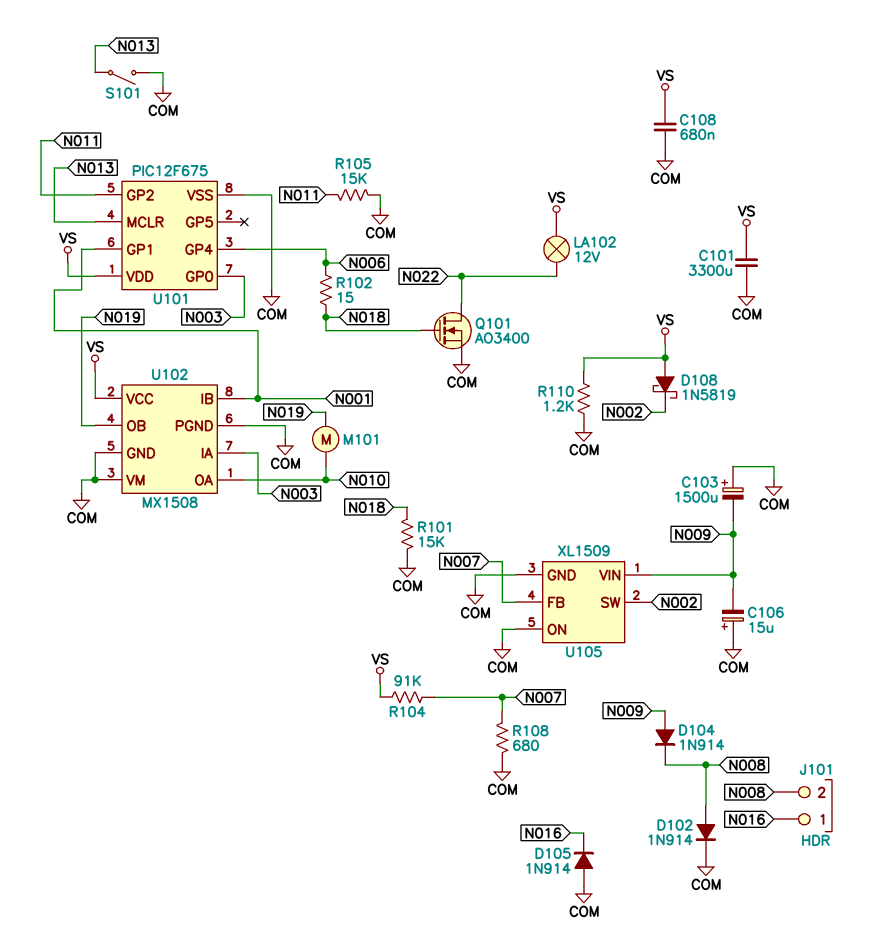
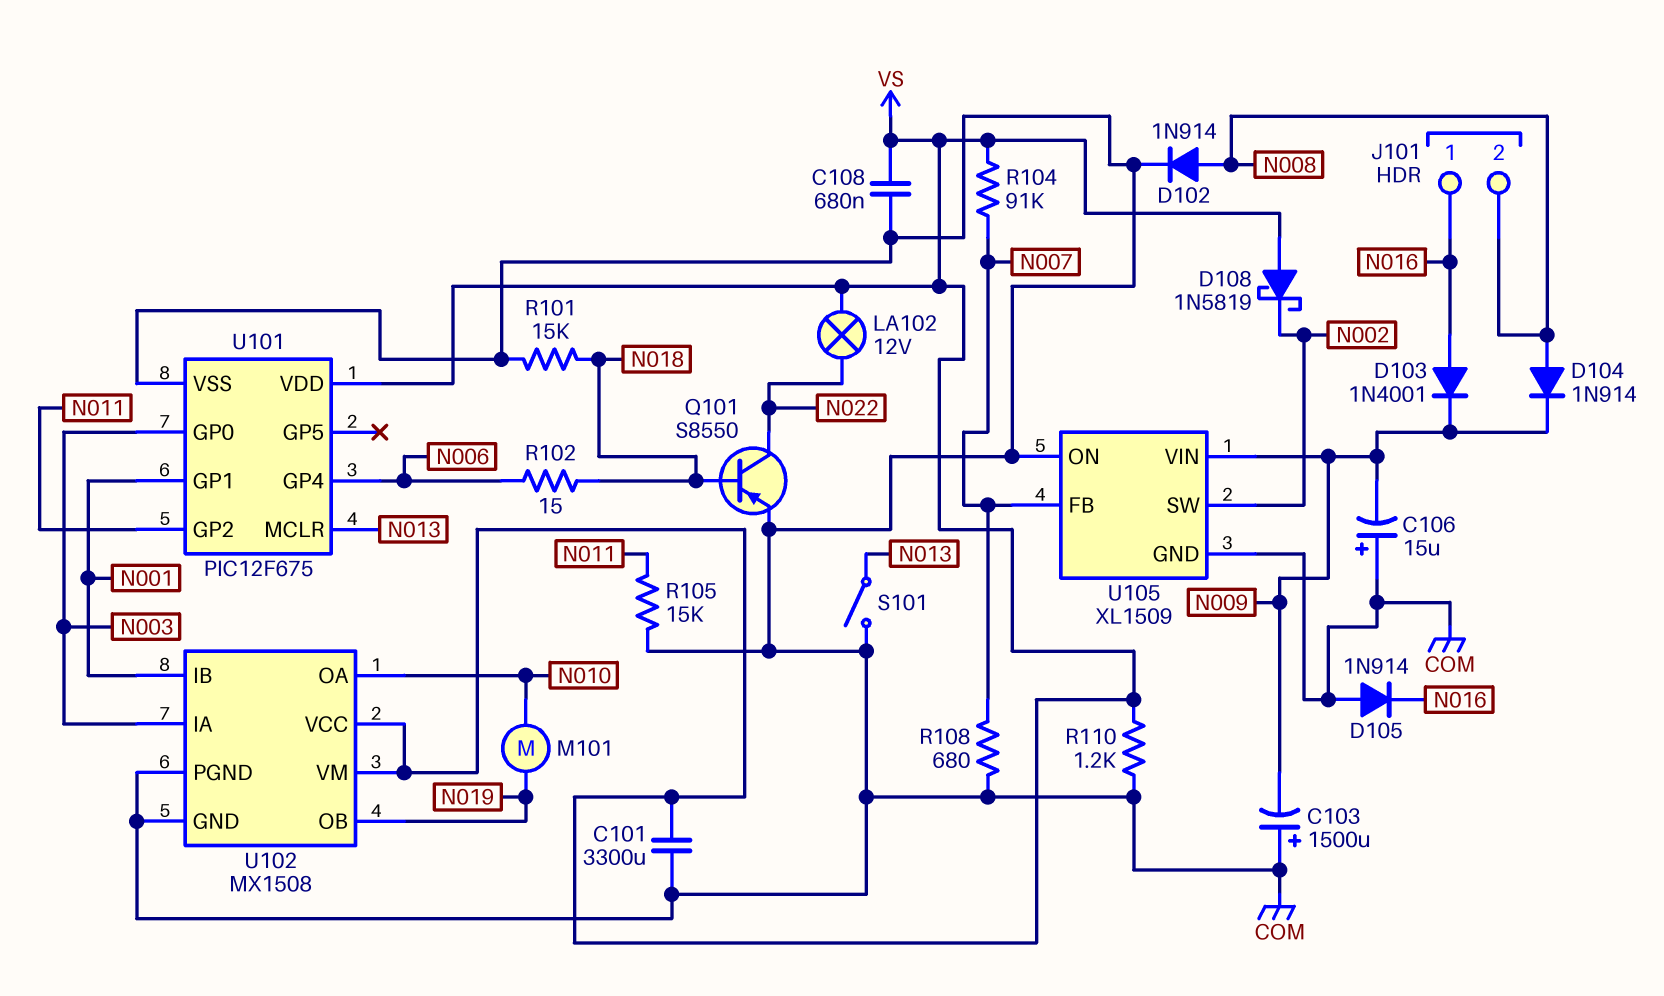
D103: none -> diode 1N4001 (A N016, K N009)
D104: diode 1N914 (A N009, K N008) -> diode 1N914 (A N008, K N009)
Q101: NMOS AO3400 (G N018, D N022, S COM) -> PNP S8550 (B N018, C N022, E COM)
U102 pin VM: COM -> VS

